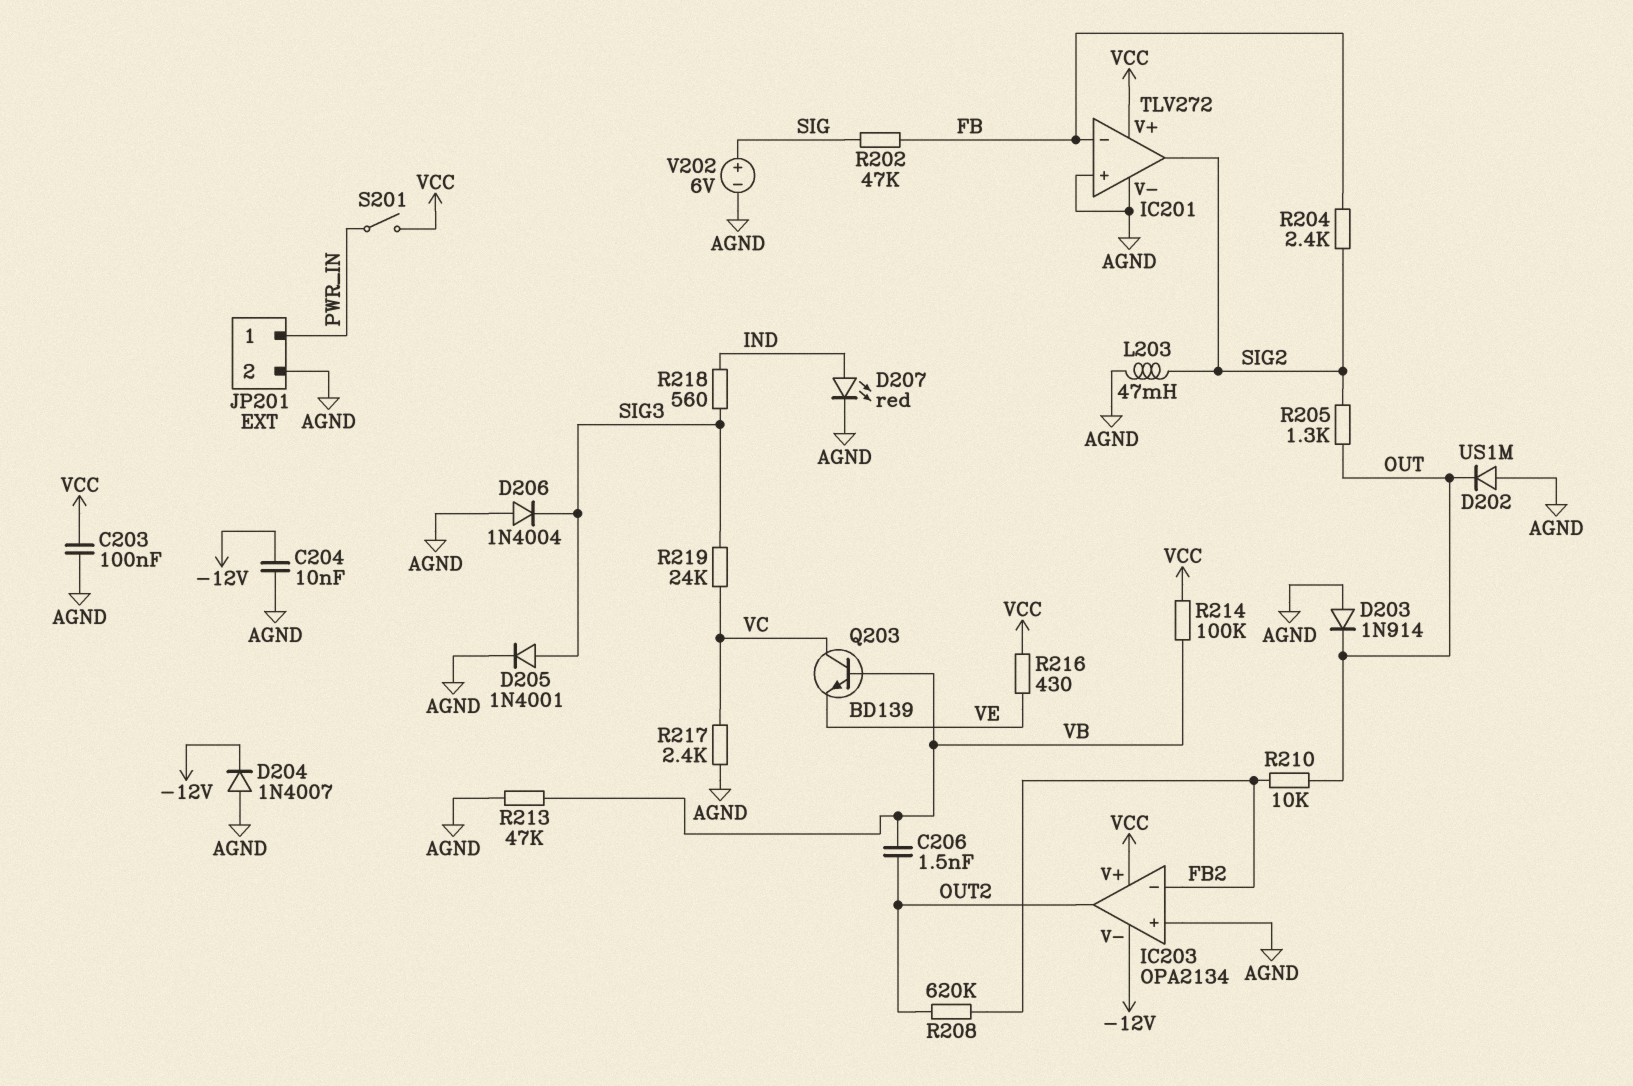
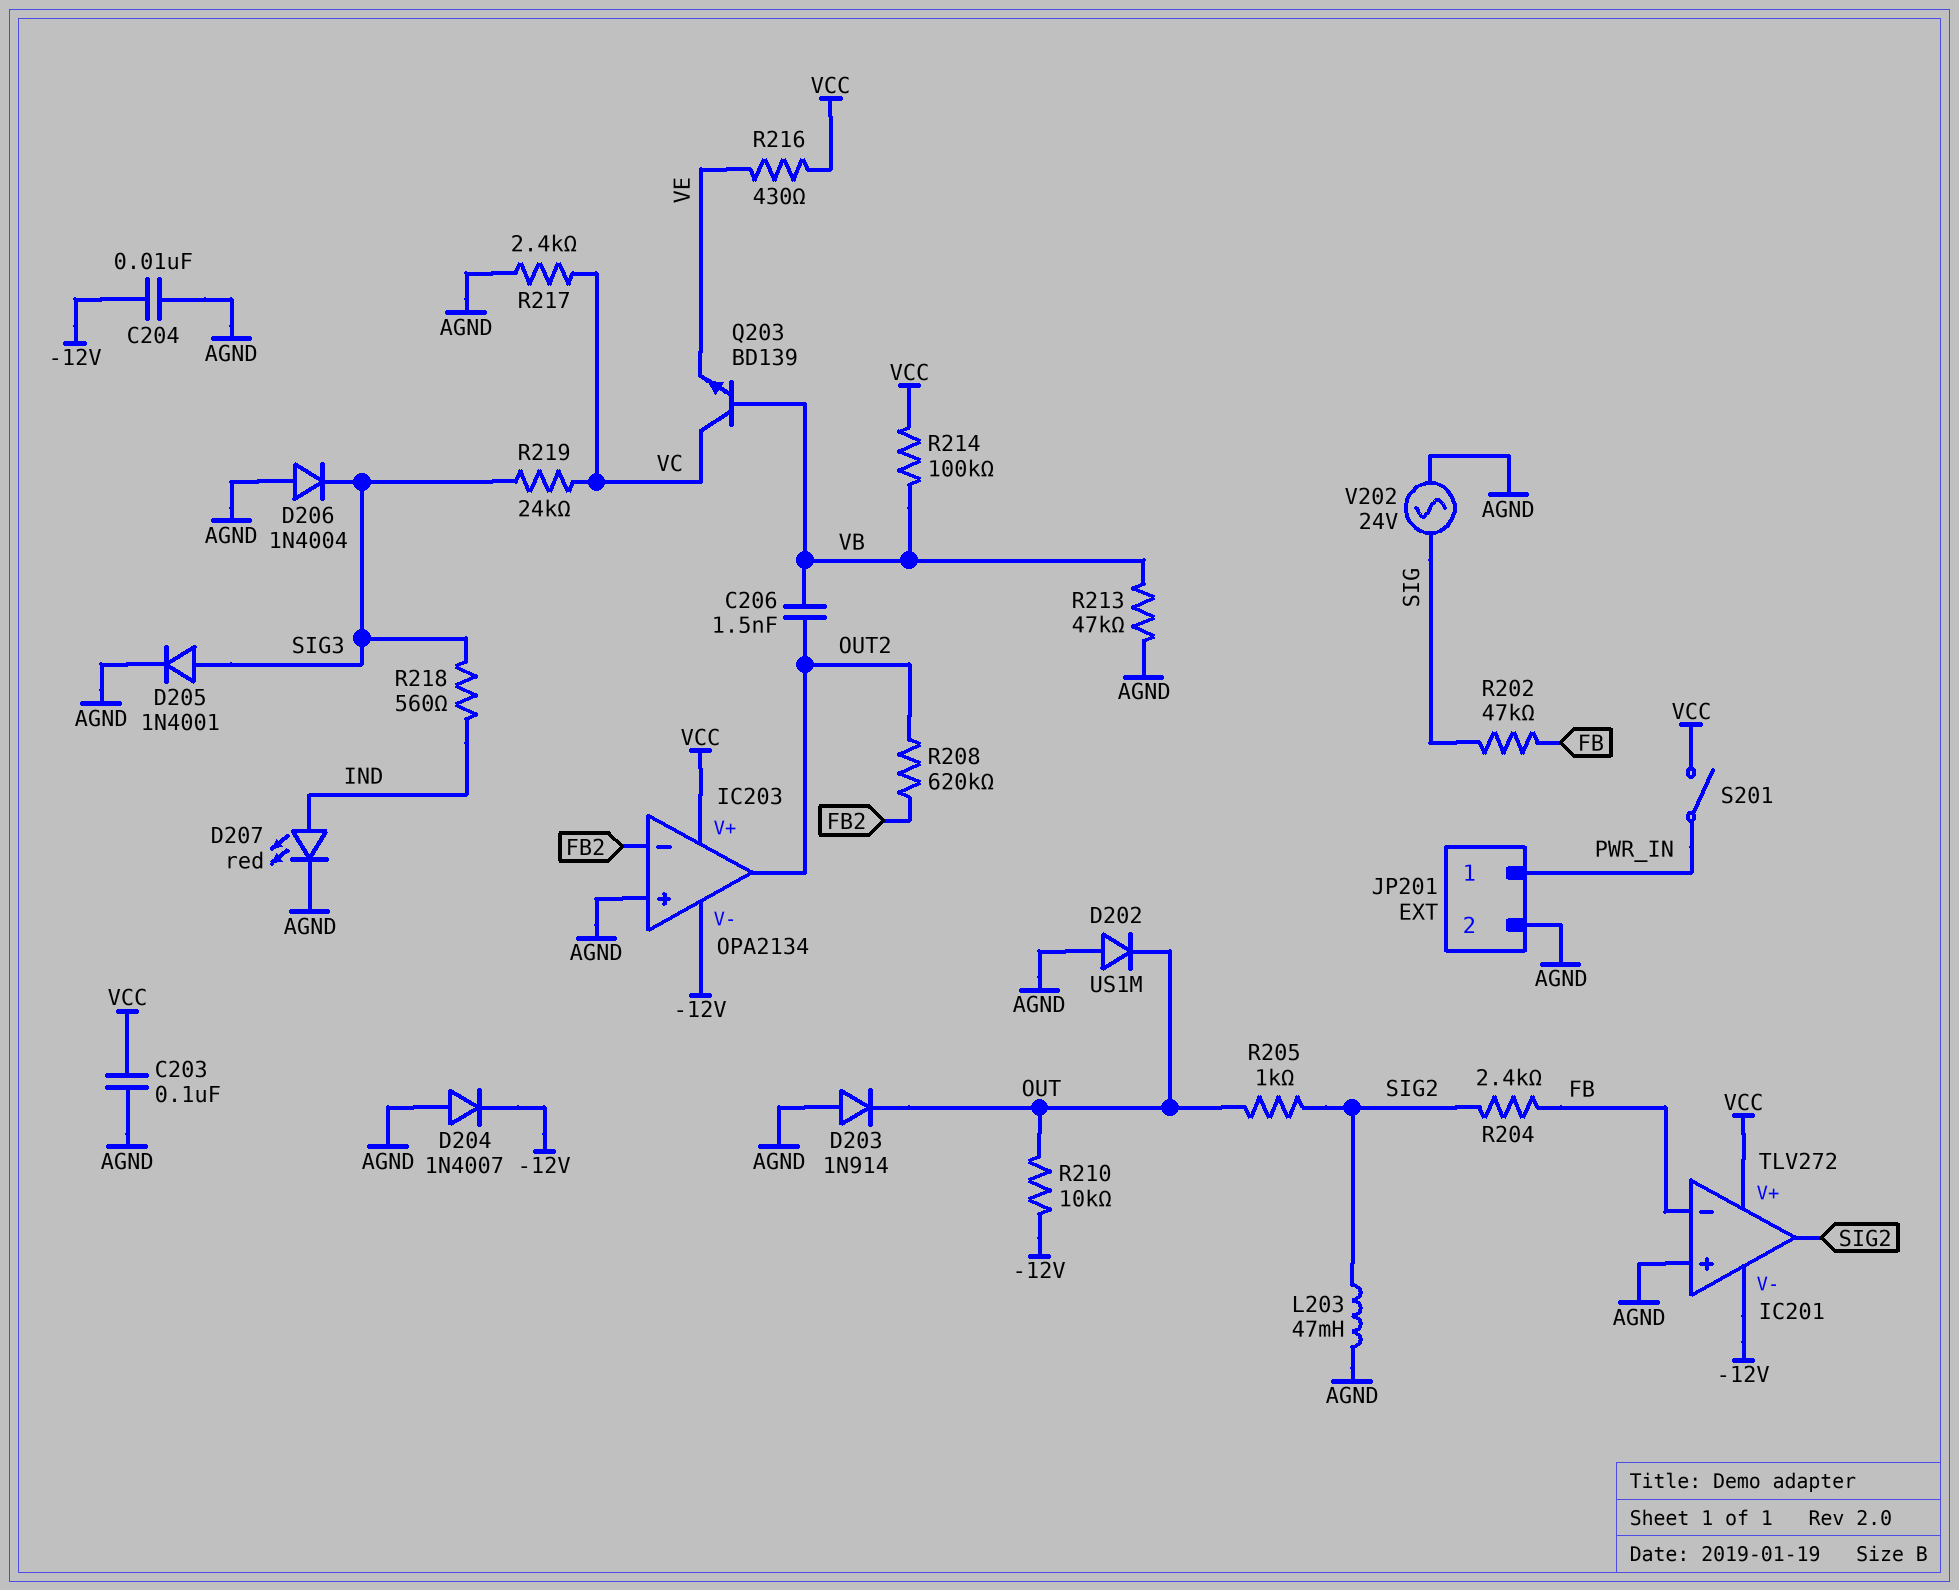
IC201 pin V-: AGND -> -12V
R205: 1.3k (OUT, SIG2) -> 1k (OUT, SIG2)
R210: 10k (FB2, OUT) -> 10k (-12V, OUT)
V202: 6V (plus SIG, minus AGND) -> AC 24V (AGND, SIG)

